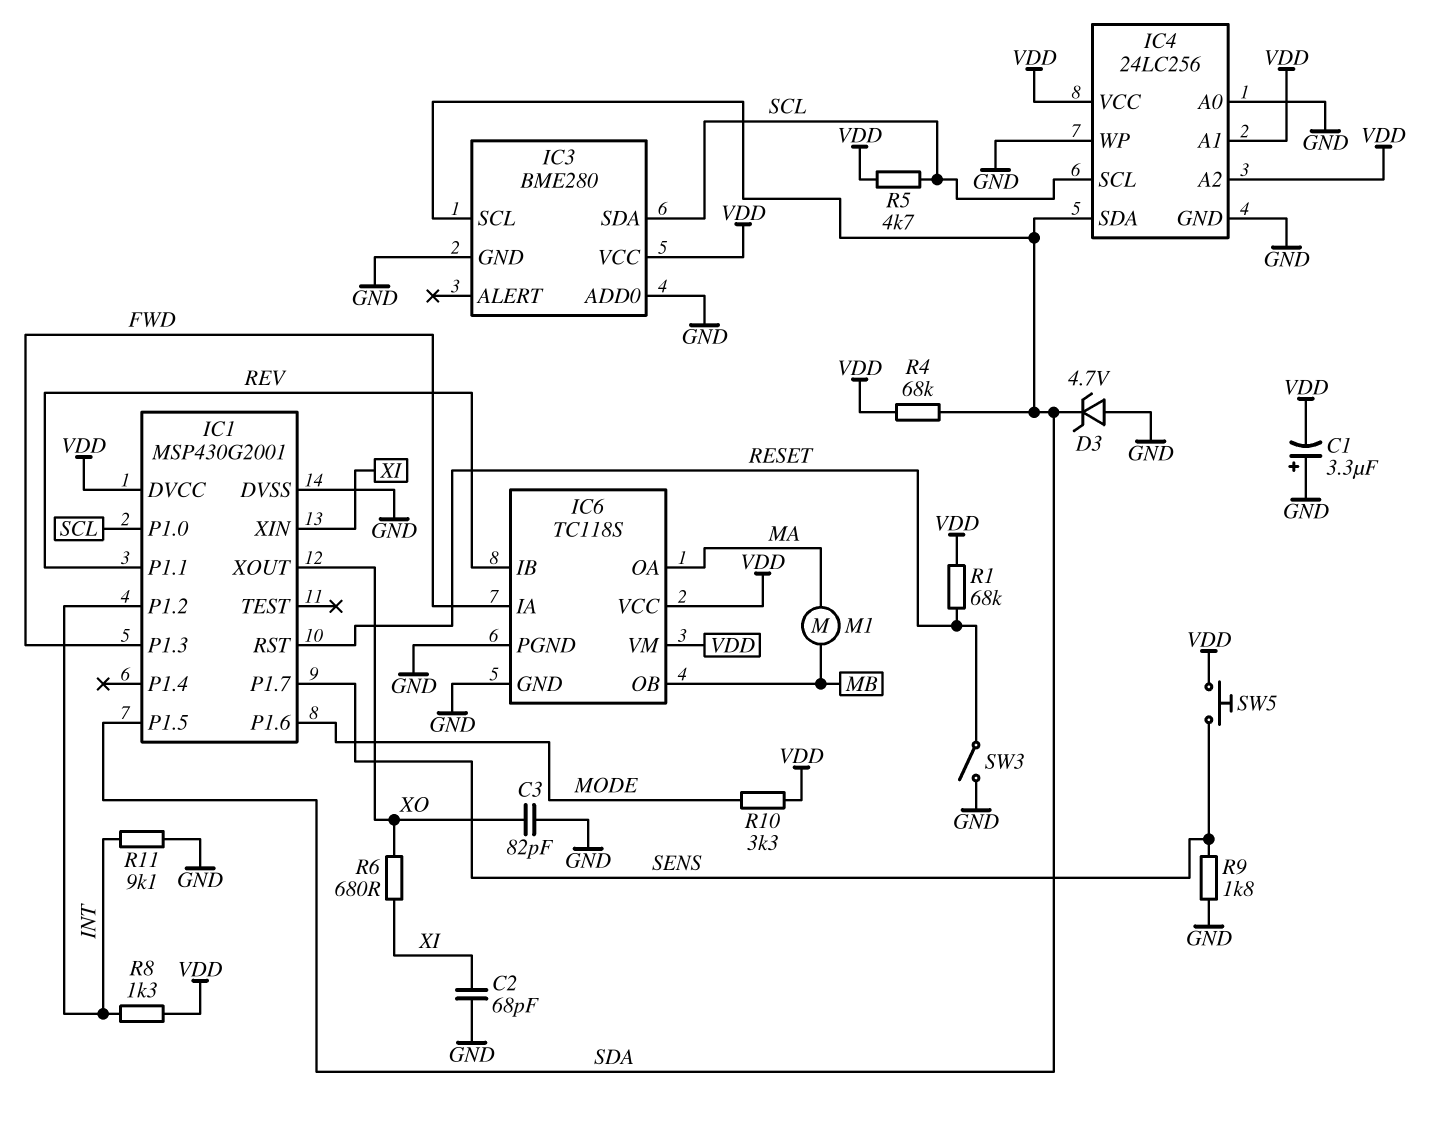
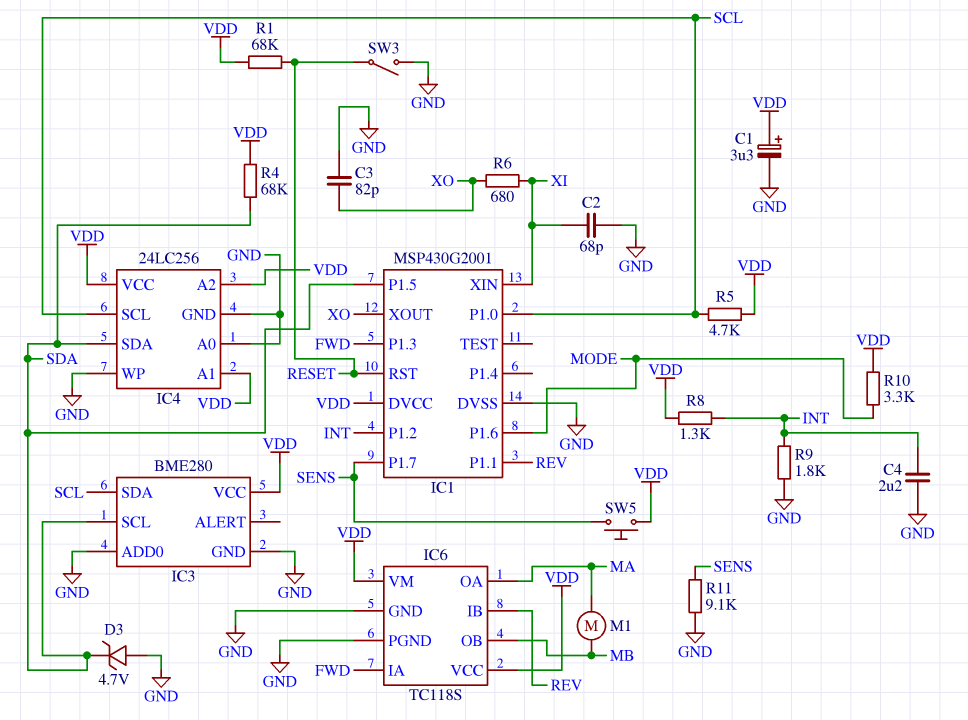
C1: 3.3uF (plus GND, minus VDD) -> 3.3uF (plus VDD, minus GND)
C4: none -> 2.2uF (GND, INT)
R9: 1.8k (GND, SENS) -> 1.8k (GND, INT)
R11: 9.1k (GND, INT) -> 9.1k (GND, SENS)

